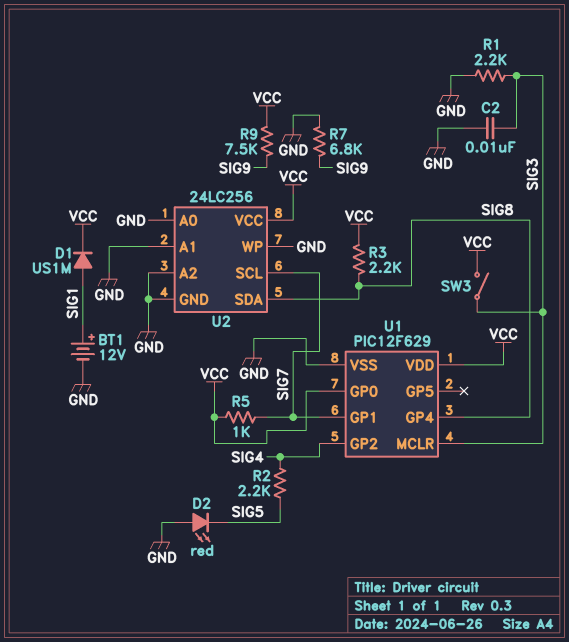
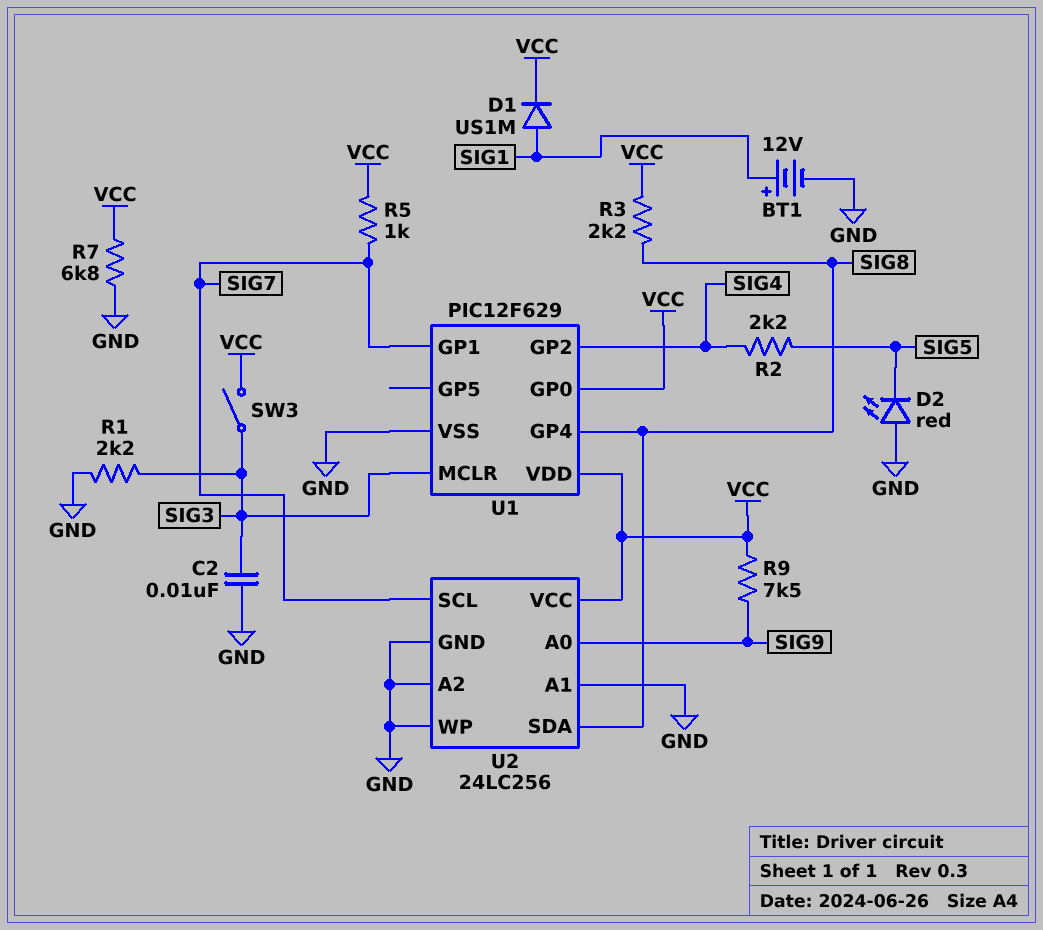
R7: 6.8k (GND, SIG9) -> 6.8k (GND, VCC)
U2 pin A0: GND -> SIG9

